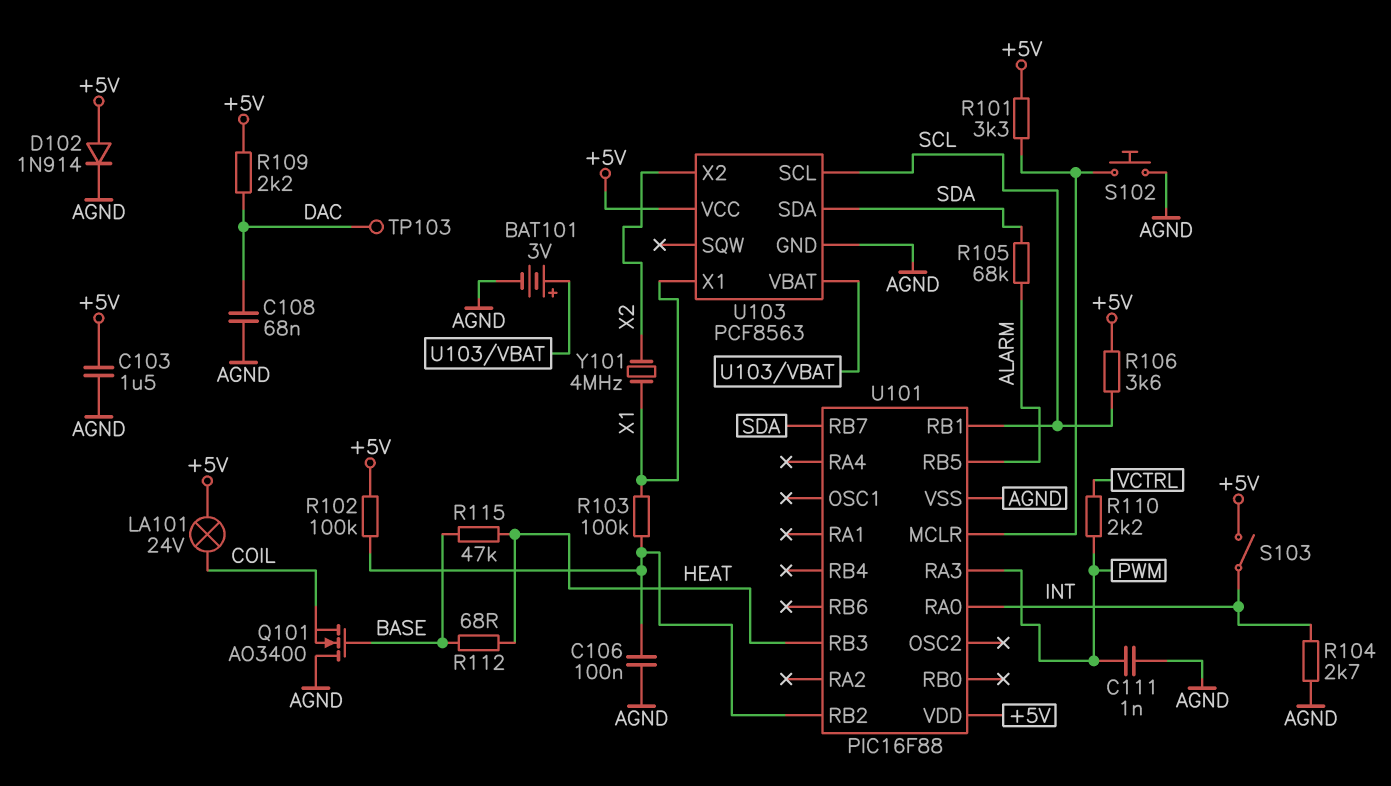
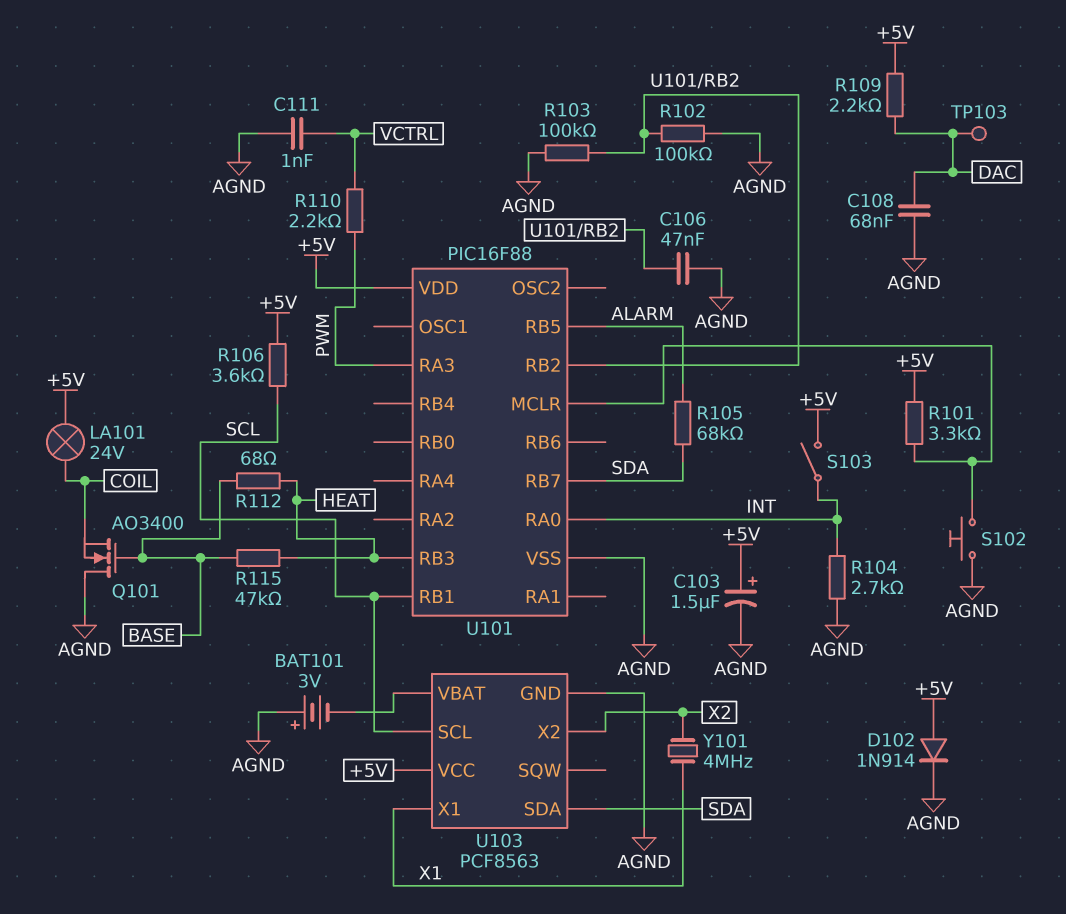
BAT101: 3V (plus U103/VBAT, minus AGND) -> 3V (plus AGND, minus U103/VBAT)
C103: 1.5uF (+5V, AGND) -> 1.5uF (plus +5V, minus AGND)
C106: 100nF (AGND, U101/RB2) -> 47nF (AGND, U101/RB2)
C111: 1nF (AGND, PWM) -> 1nF (AGND, VCTRL)
R102: 100k (+5V, U101/RB2) -> 100k (AGND, U101/RB2)
R103: 100k (U101/RB2, X1) -> 100k (AGND, U101/RB2)

